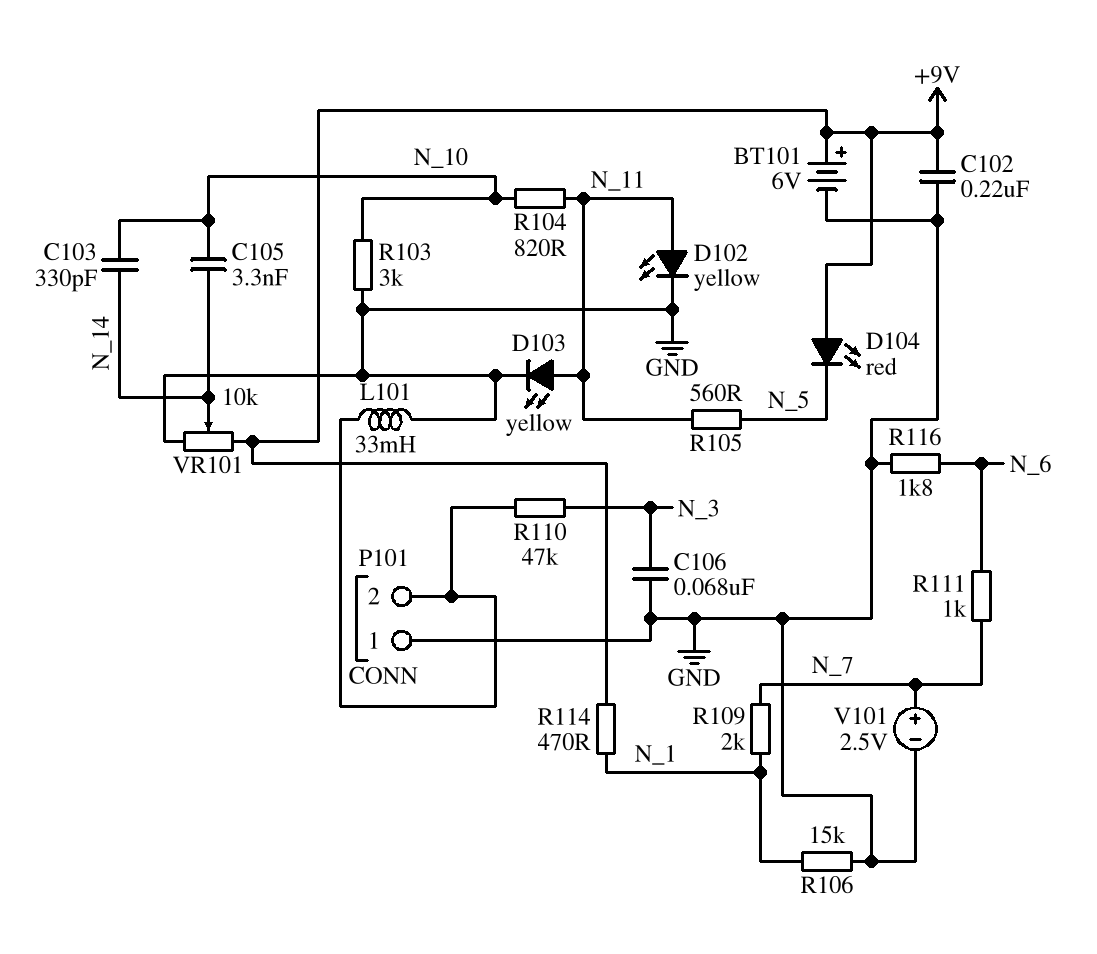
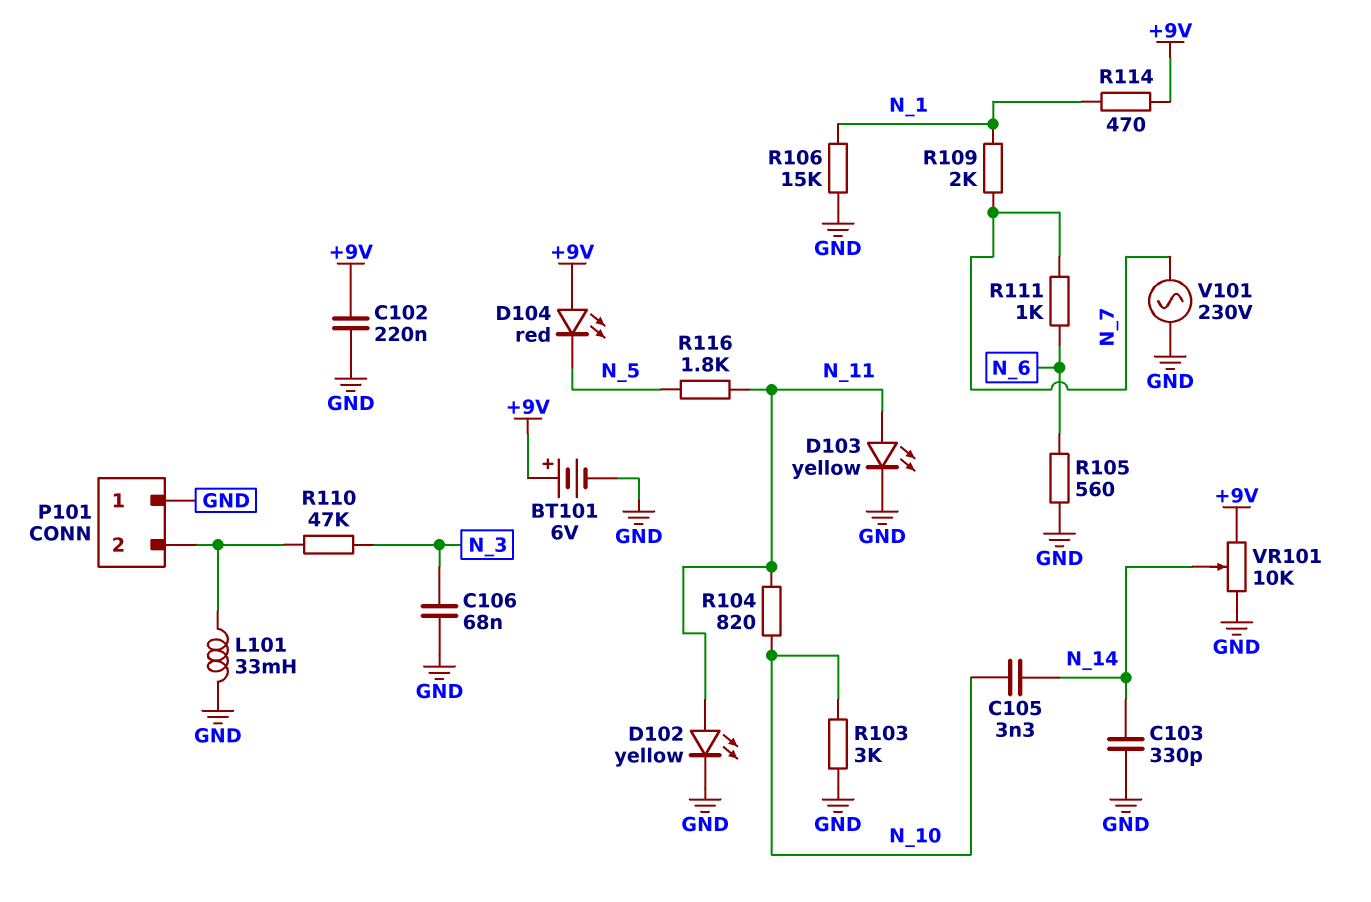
C103: 330pF (N_10, N_14) -> 330pF (GND, N_14)
R105: 560 (N_5, N_11) -> 560 (GND, N_6)
R116: 1.8k (GND, N_6) -> 1.8k (N_5, N_11)
V101: 2.5V (plus N_7, minus GND) -> AC 230V (GND, N_7)

